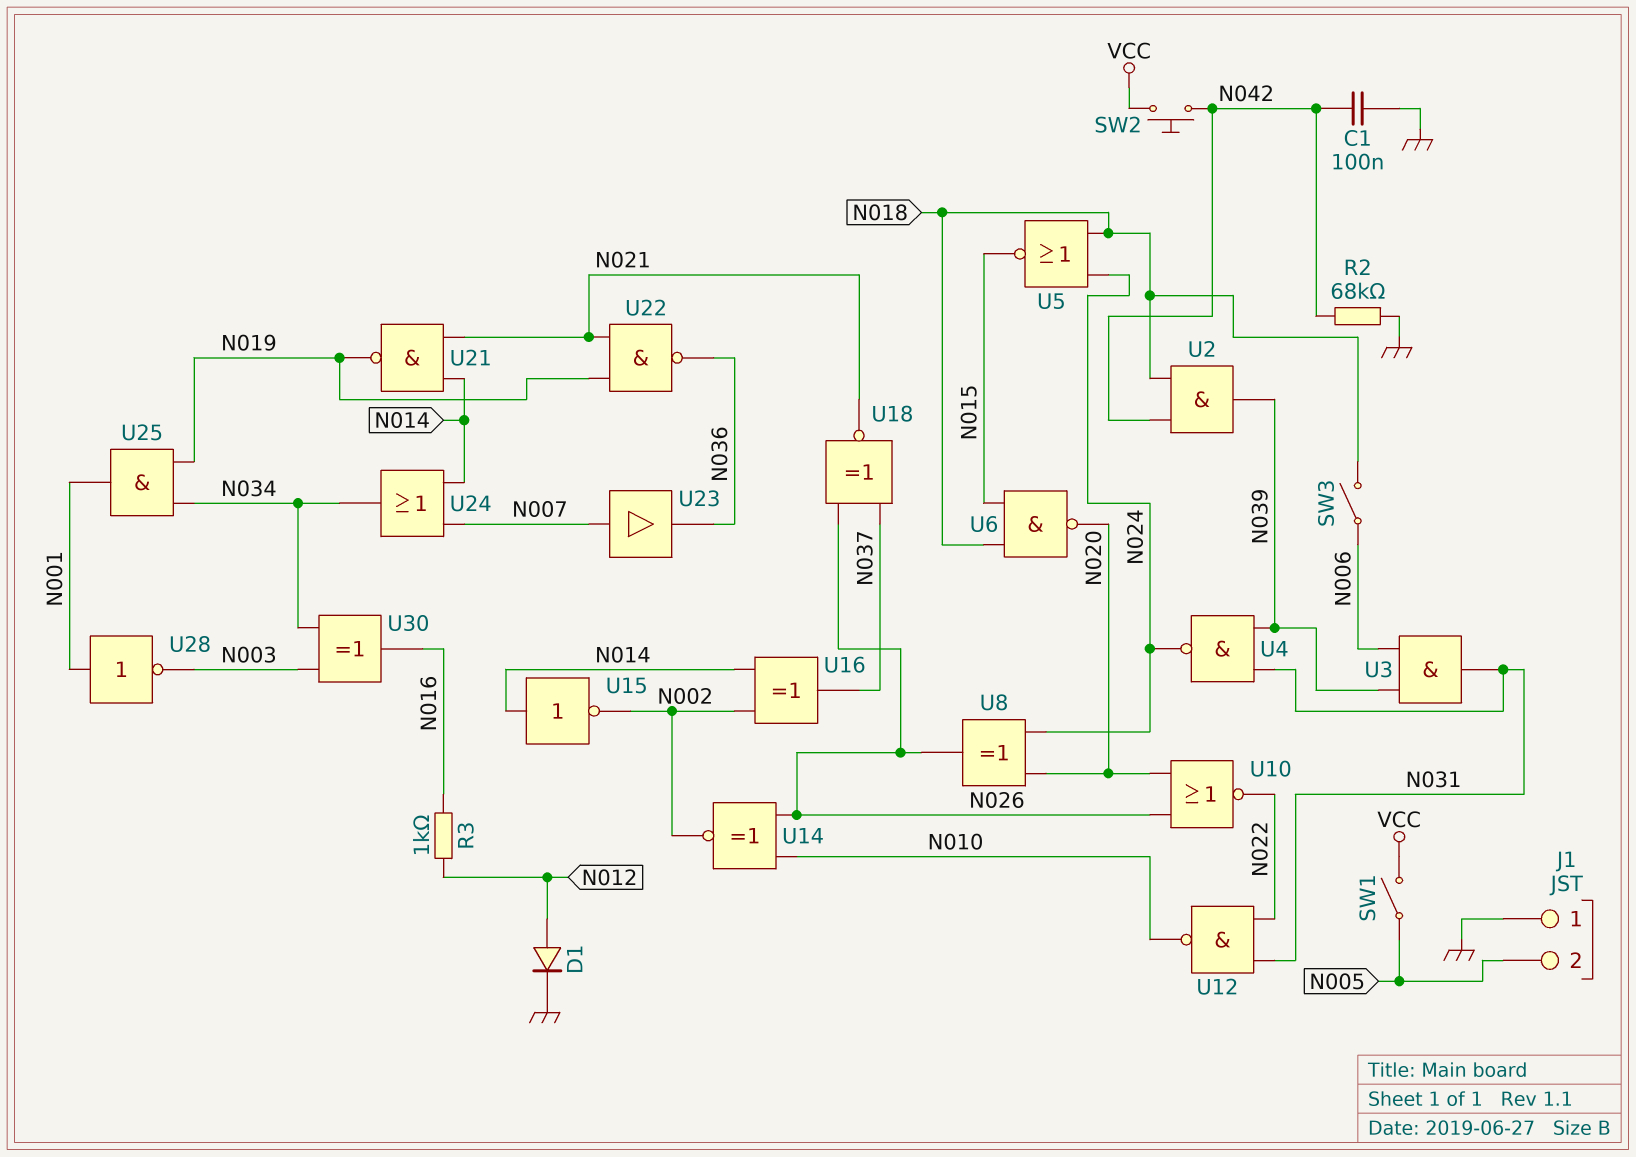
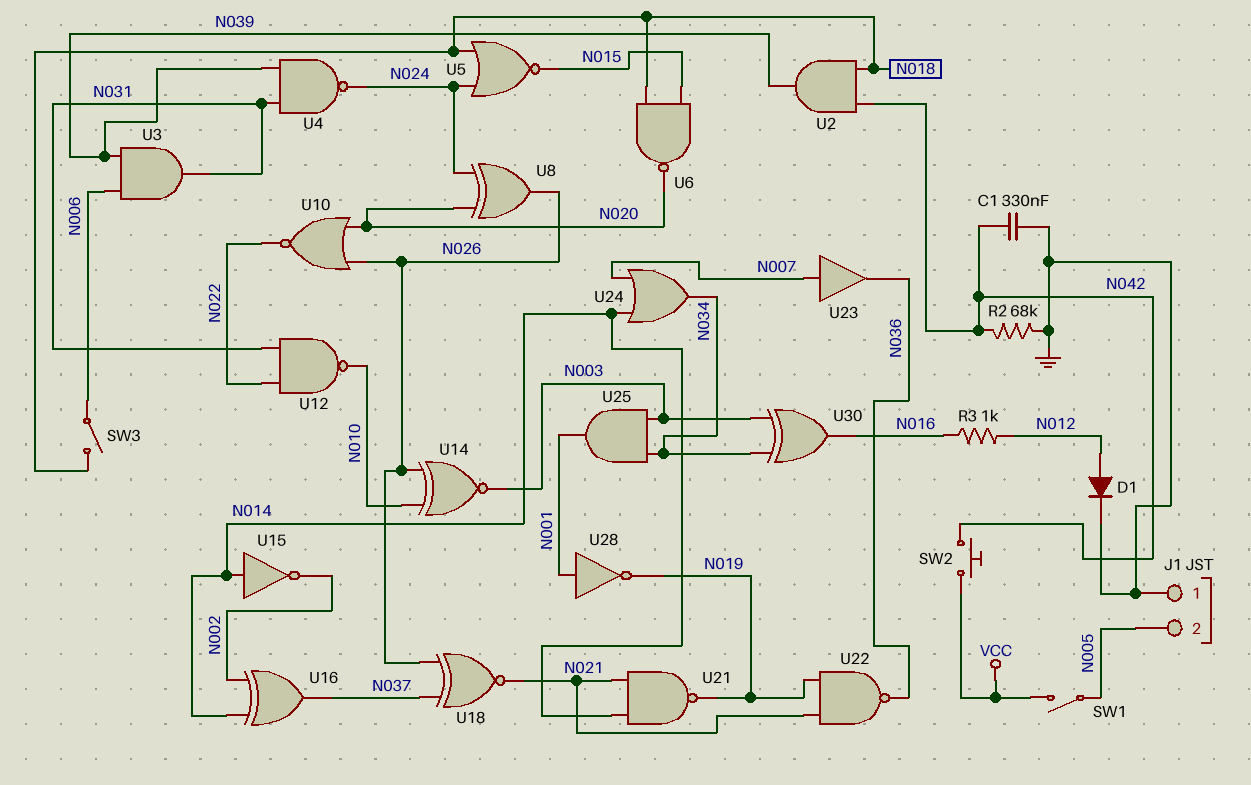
C1: 100nF (GND, N042) -> 330nF (GND, N042)
U14: XNOR (in N010, in N026, out N002) -> XNOR (in N010, in N026, out N003)
U25: AND (in N019, in N034, out N001) -> AND (in N003, in N034, out N001)
U28: NOT (in N001, out N003) -> NOT (in N001, out N019)

